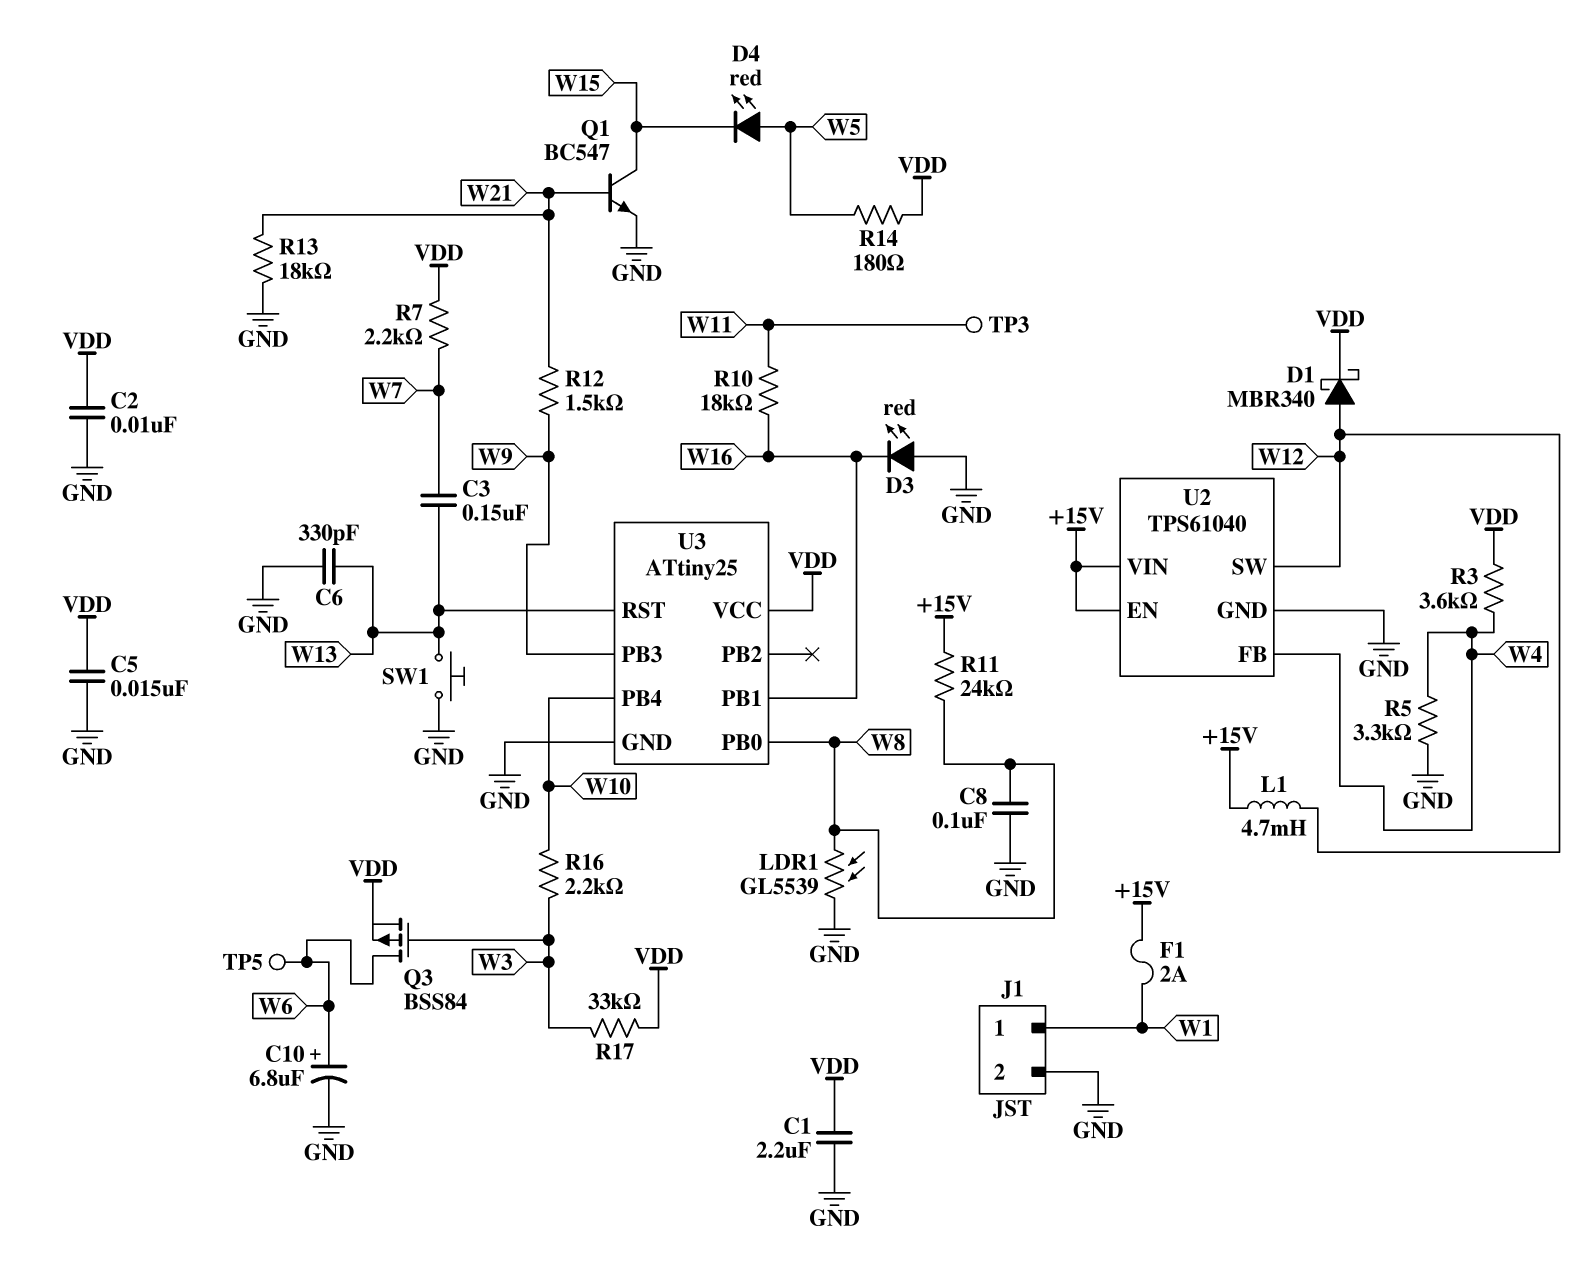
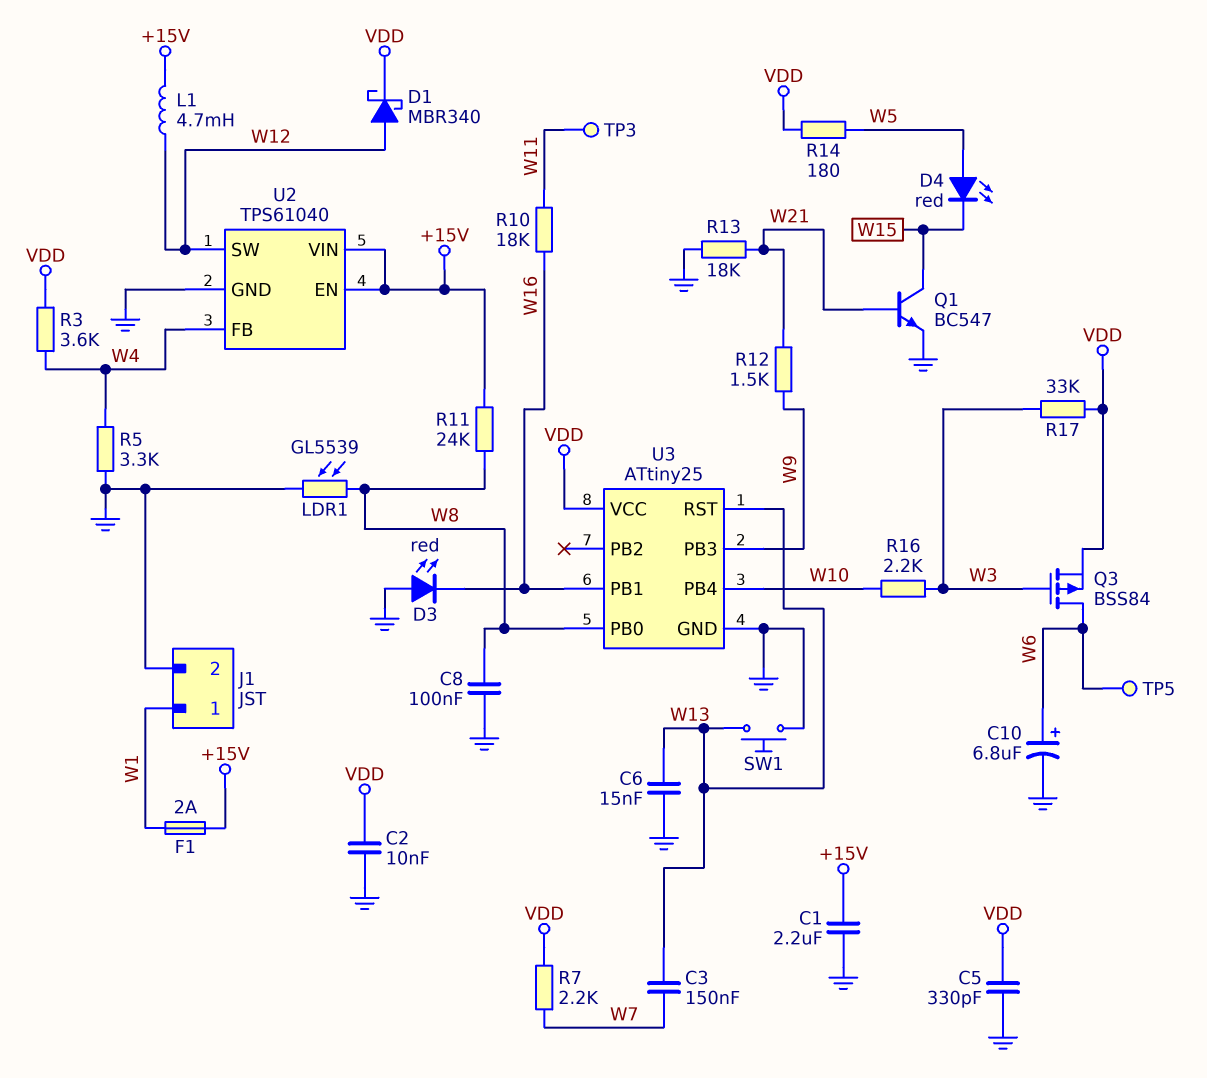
C1: 2.2uF (GND, VDD) -> 2.2uF (+15V, GND)
C5: 15nF (GND, VDD) -> 330pF (GND, VDD)
C6: 330pF (GND, W13) -> 15nF (GND, W13)

